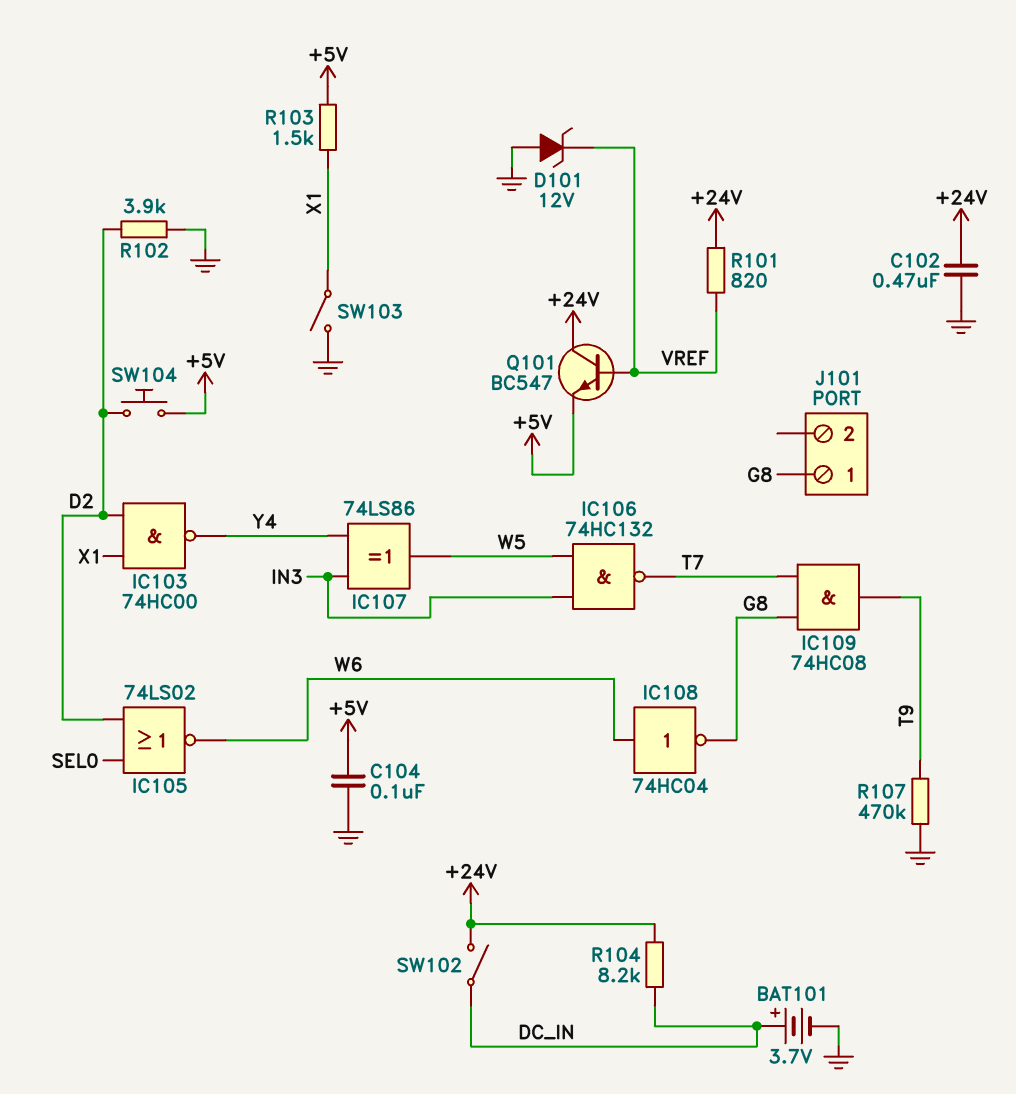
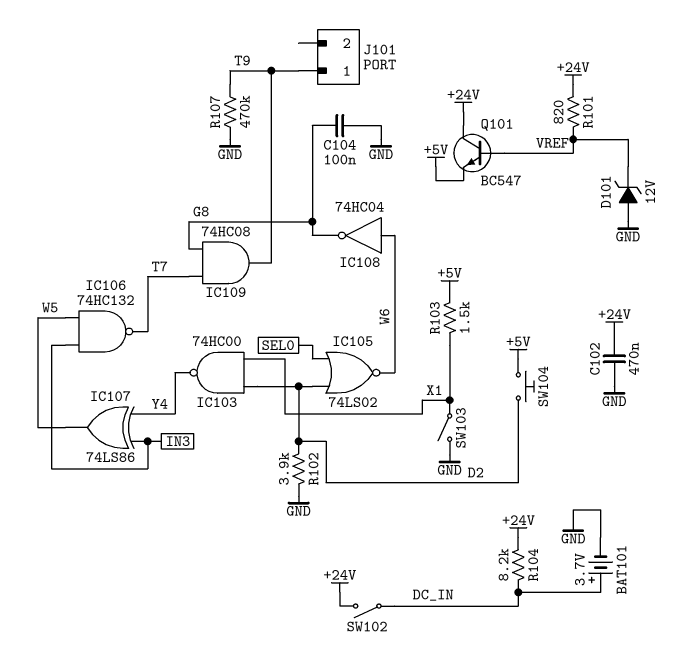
C104: 100nF (+5V, GND) -> 100nF (G8, GND)
J101 pin 1: G8 -> T9

